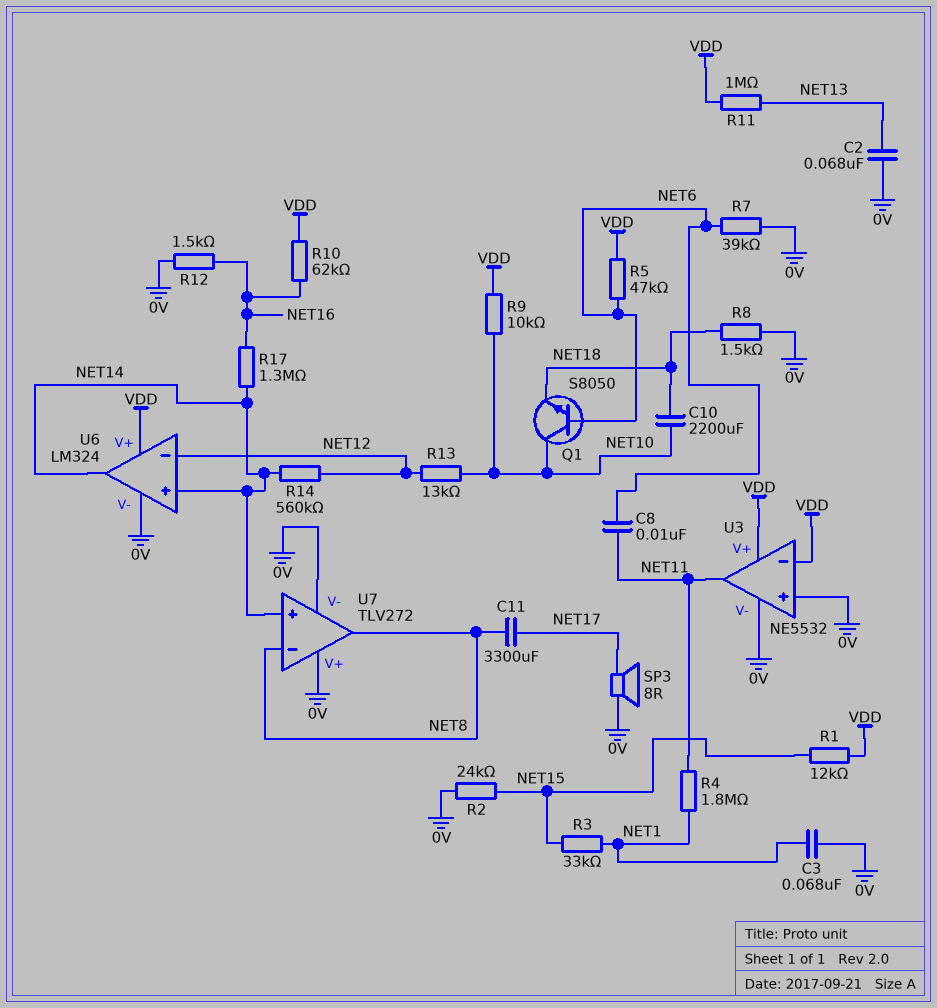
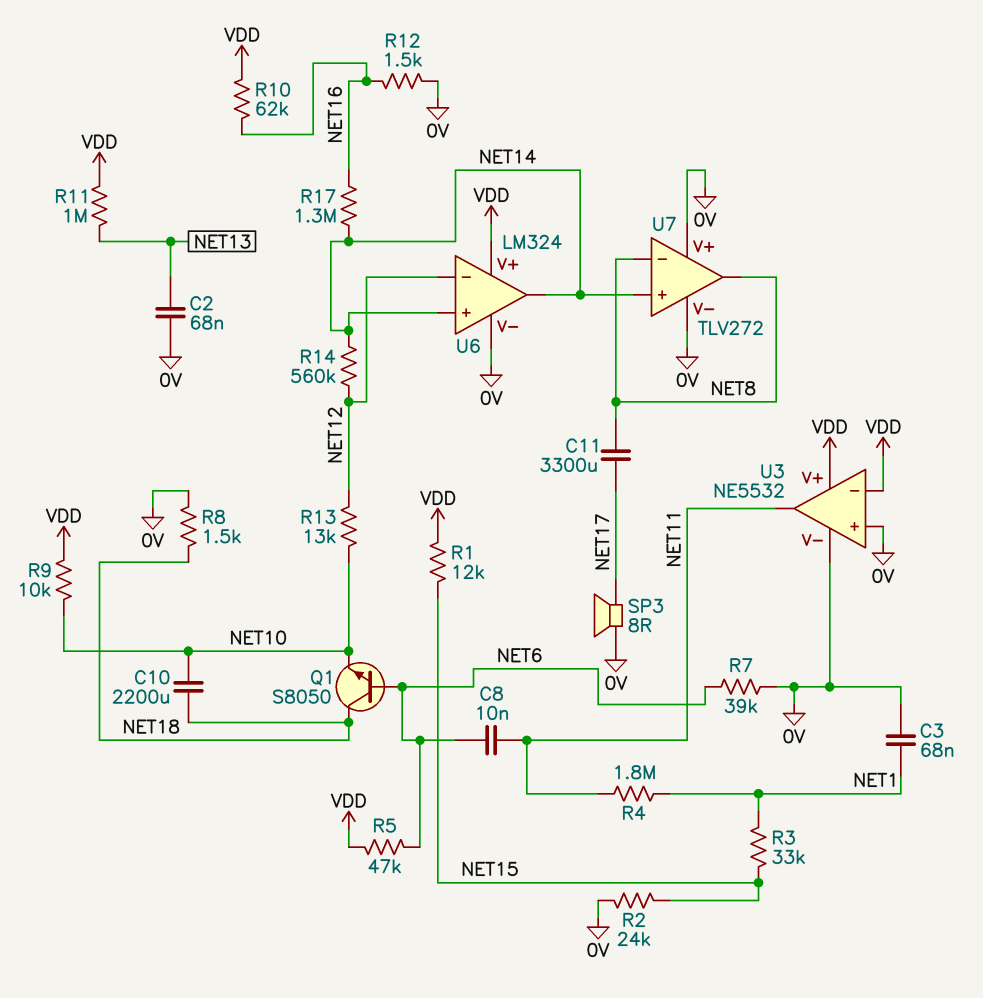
Q1: NPN S8050 (B NET6, C NET10, E NET18) -> NPN S8050 (B NET6, C NET18, E NET10)

